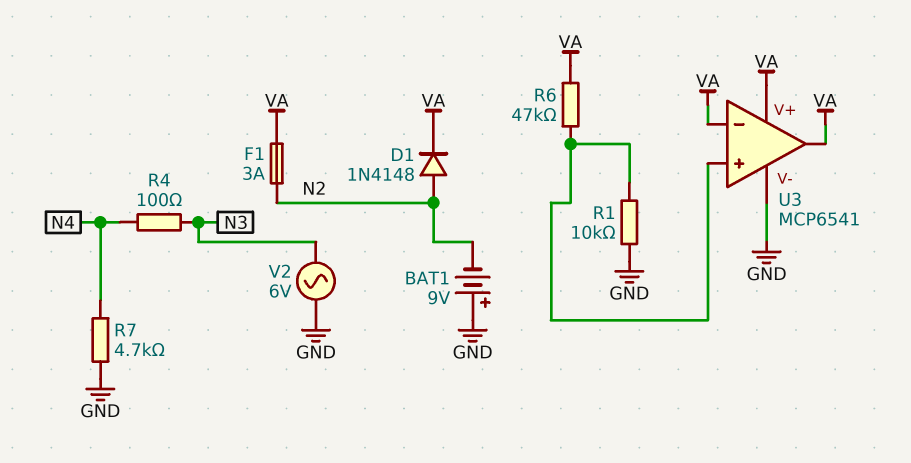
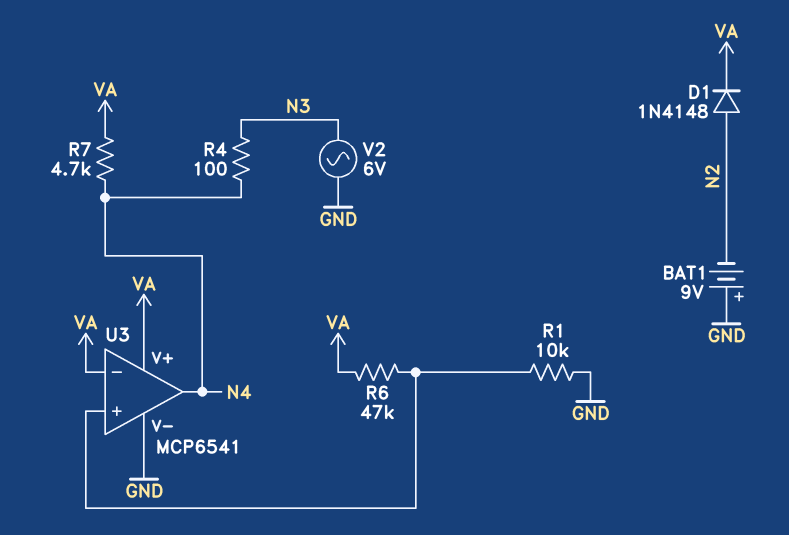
F1: 3A (N2, VA) -> none
R7: 4.7k (GND, N4) -> 4.7k (N4, VA)
U3 pin out: VA -> N4

